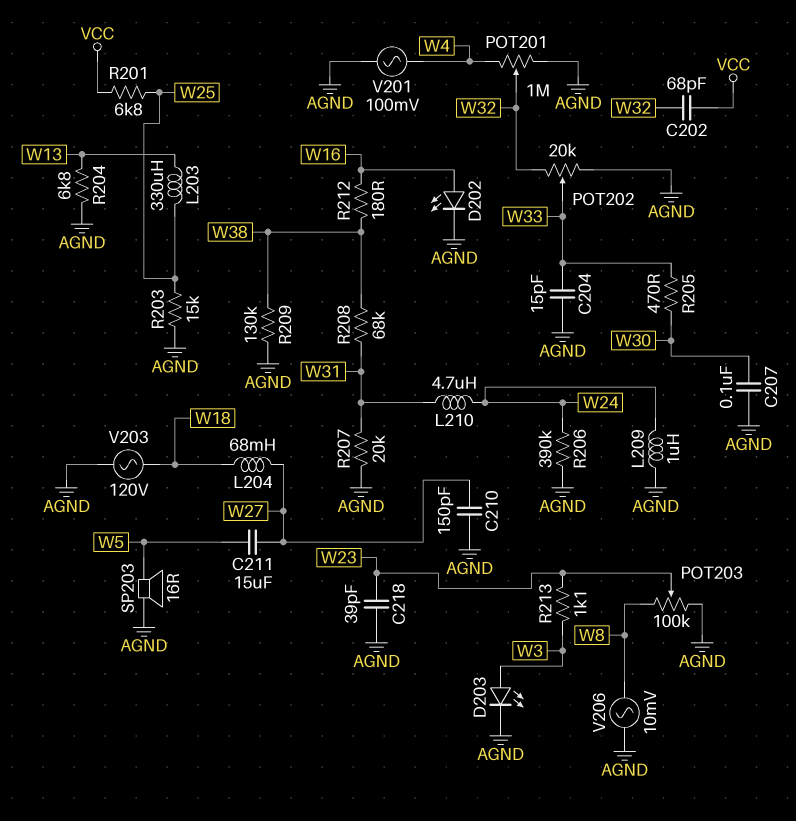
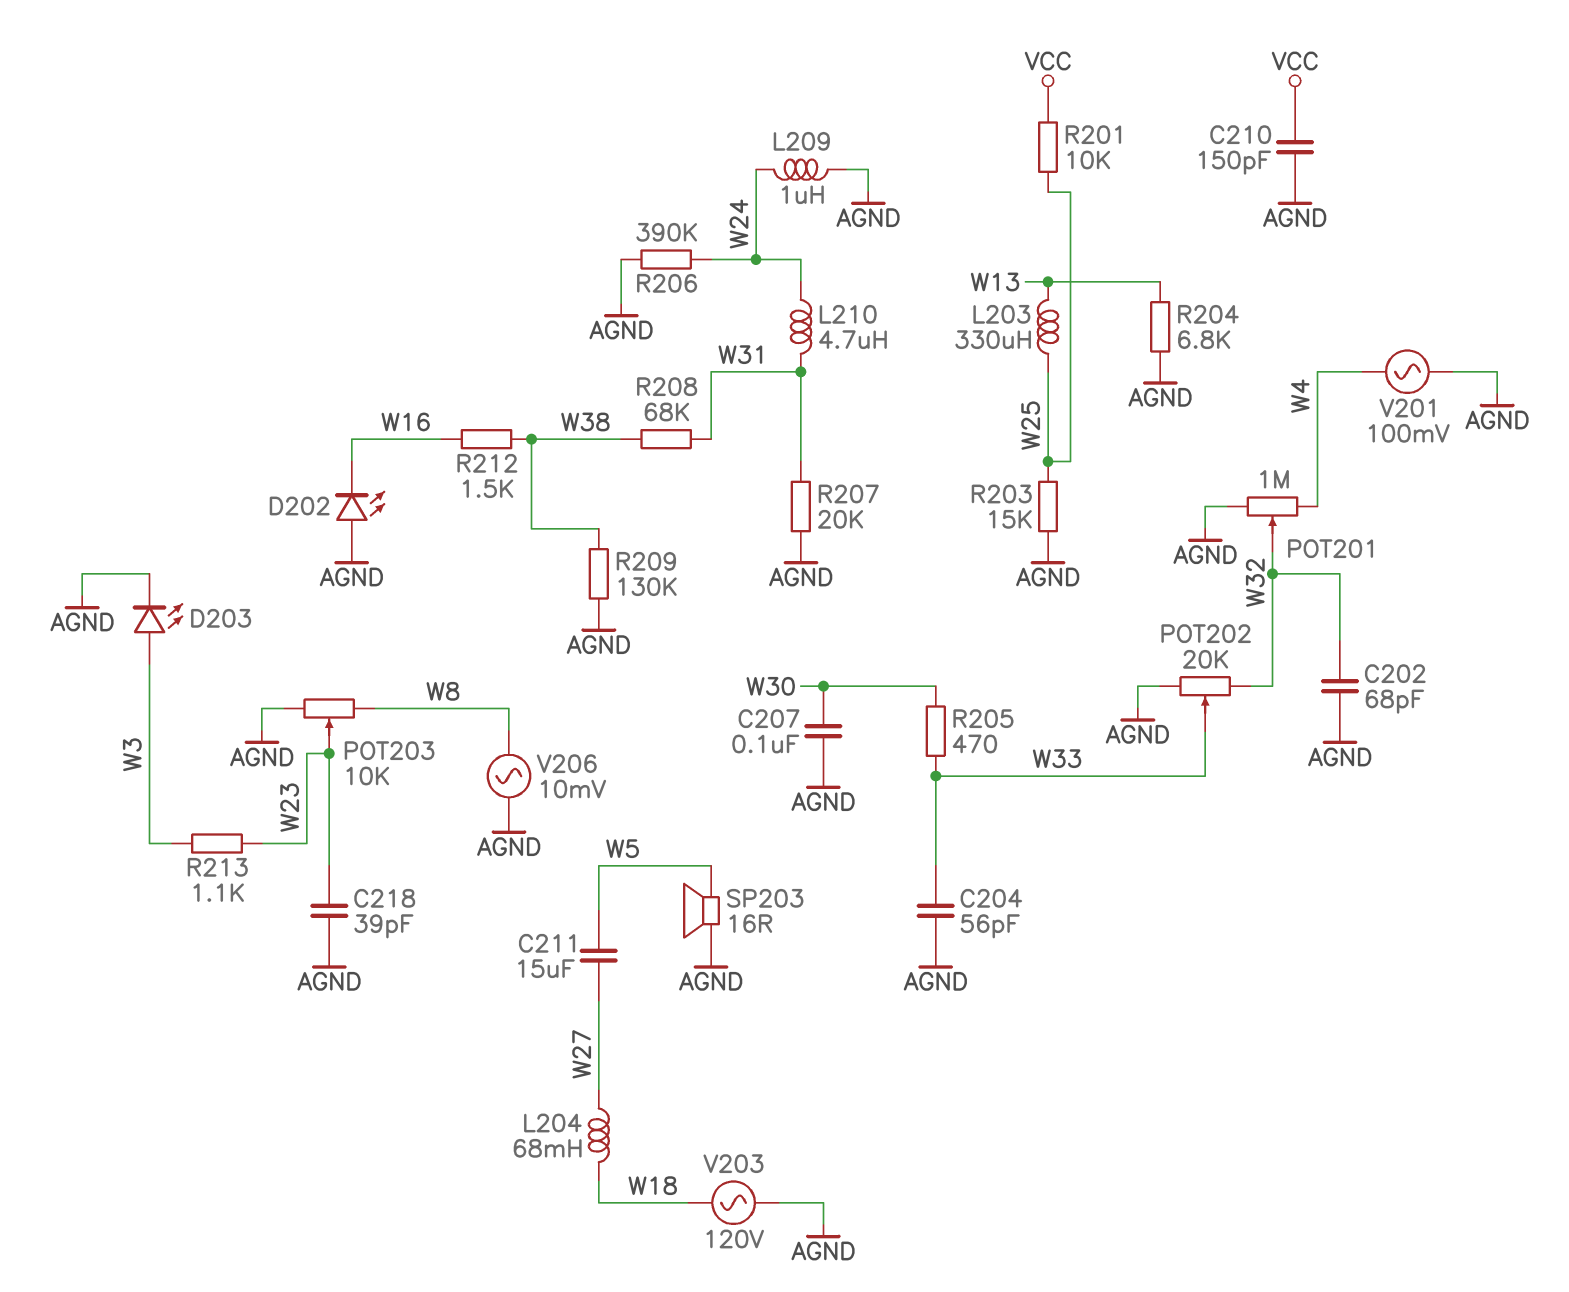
C202: 68pF (VCC, W32) -> 68pF (AGND, W32)
C204: 15pF (AGND, W33) -> 56pF (AGND, W33)
C210: 150pF (AGND, W27) -> 150pF (AGND, VCC)
D202: LED (A W16, K AGND) -> LED (A AGND, K W16)
POT203: 100k (AGND, W8, wiper W23) -> 10k (AGND, W8, wiper W23)
R201: 6.8k (VCC, W25) -> 10k (VCC, W25)
R212: 180 (W16, W38) -> 1.5k (W16, W38)

